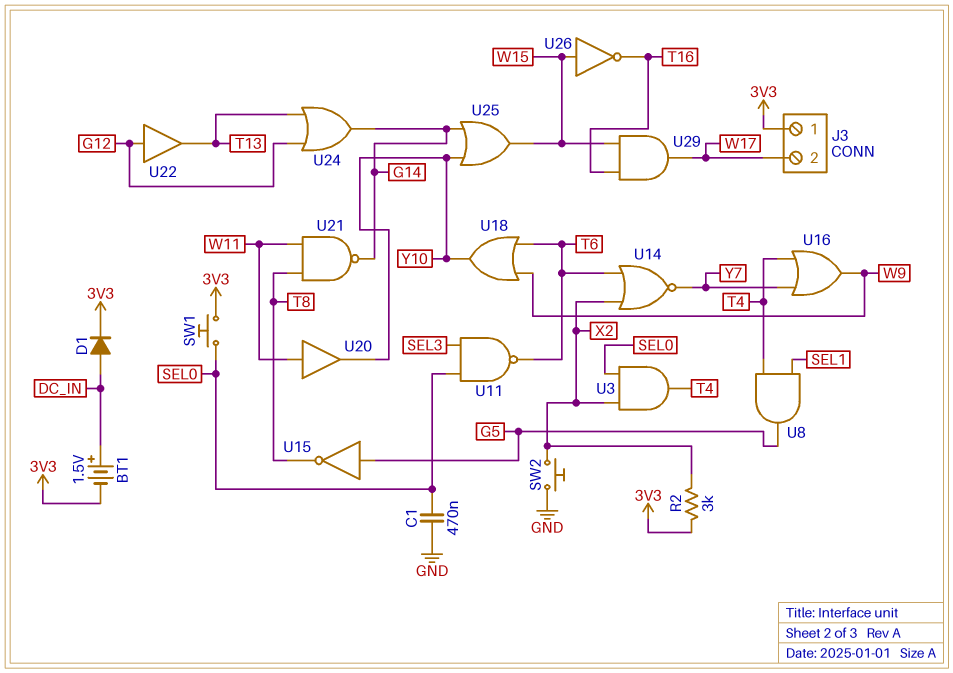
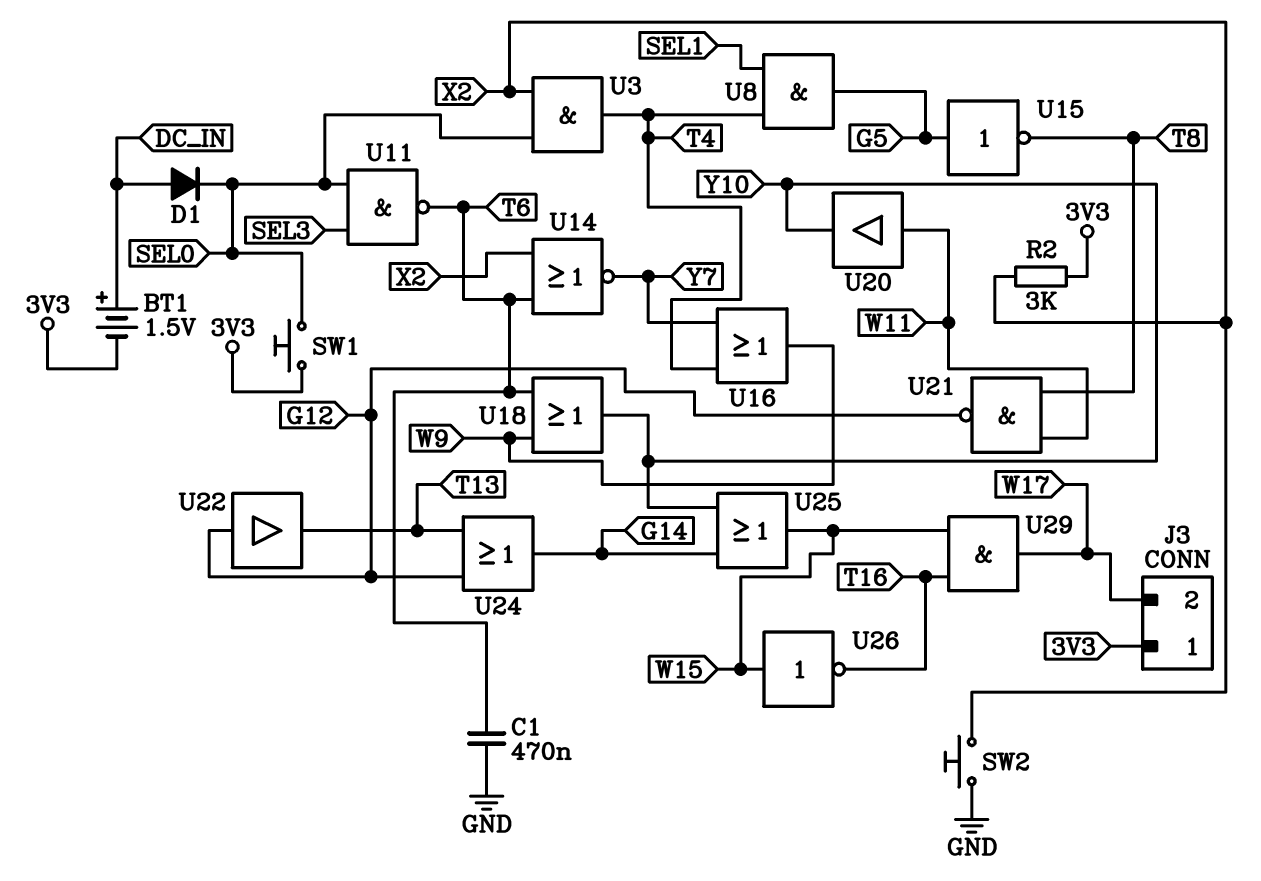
C1: 470nF (GND, SEL0) -> 470nF (GND, T6)
D1: diode (A DC_IN, K 3V3) -> diode (A DC_IN, K SEL0)
U21: NAND (in T8, in W11, out G14) -> NAND (in T8, in W11, out G12)

